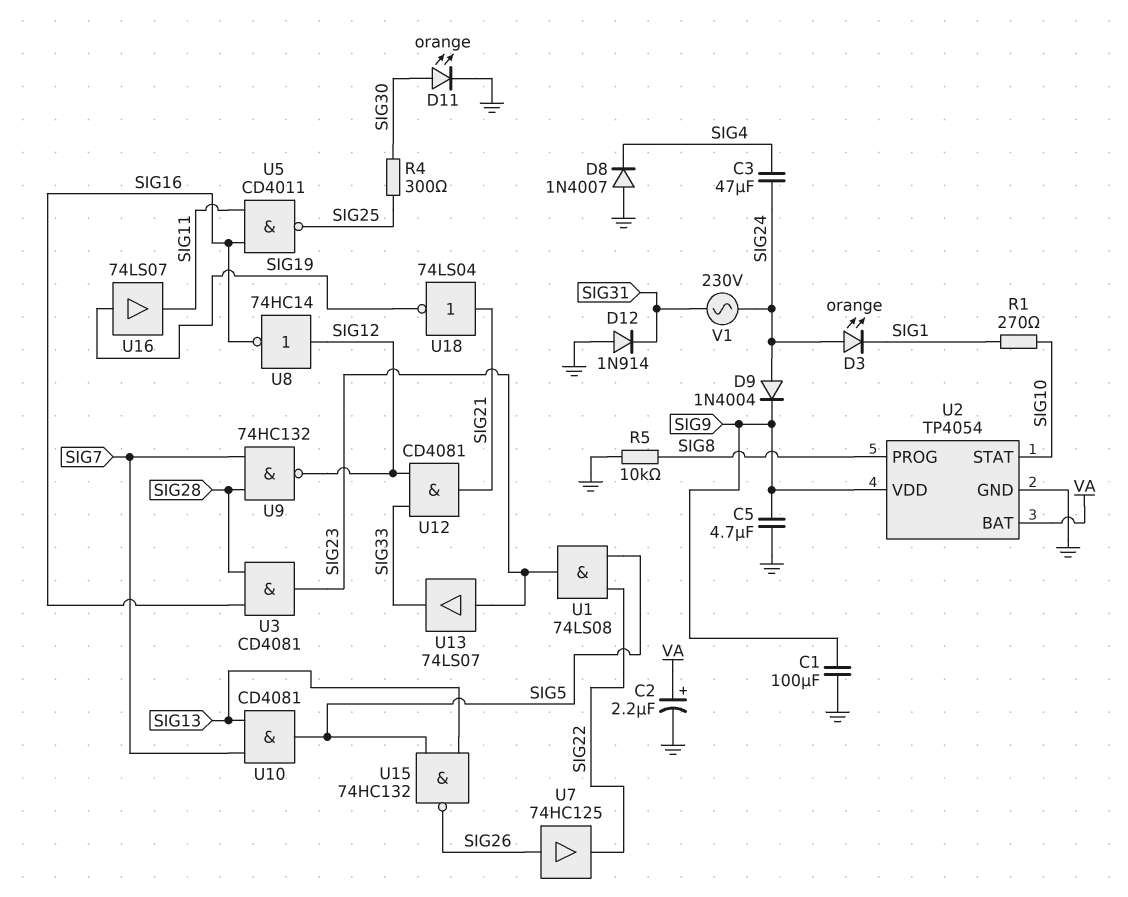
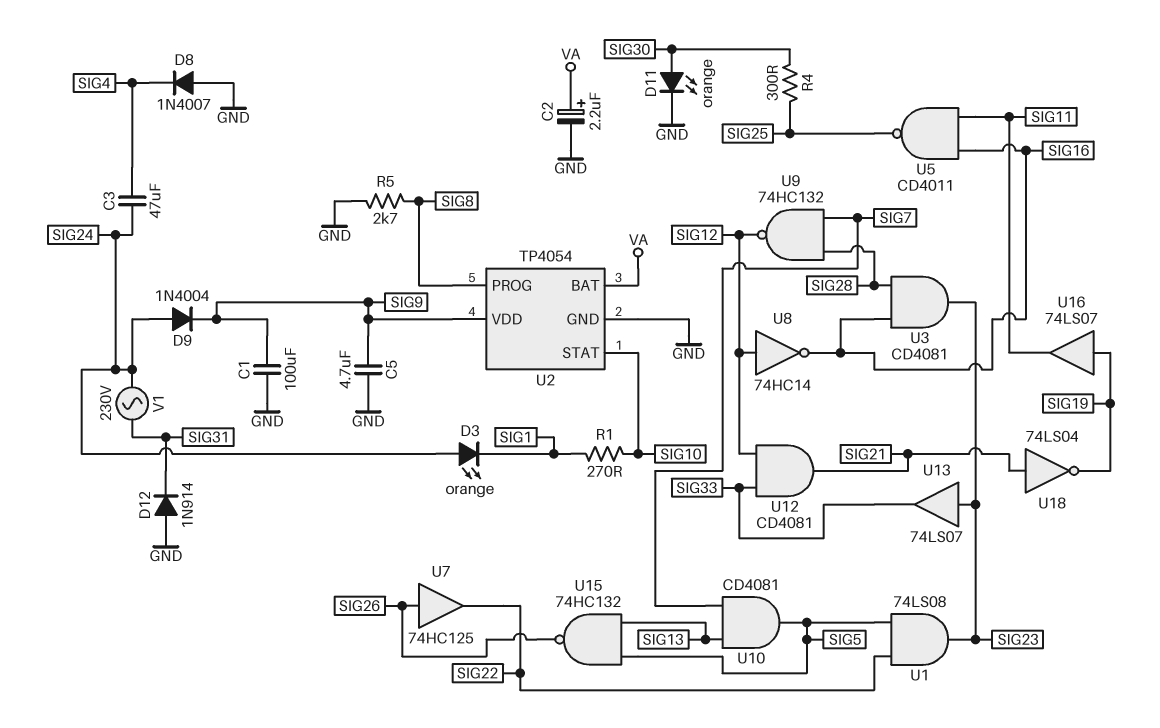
R5: 10k (GND, SIG8) -> 2.7k (GND, SIG8)

